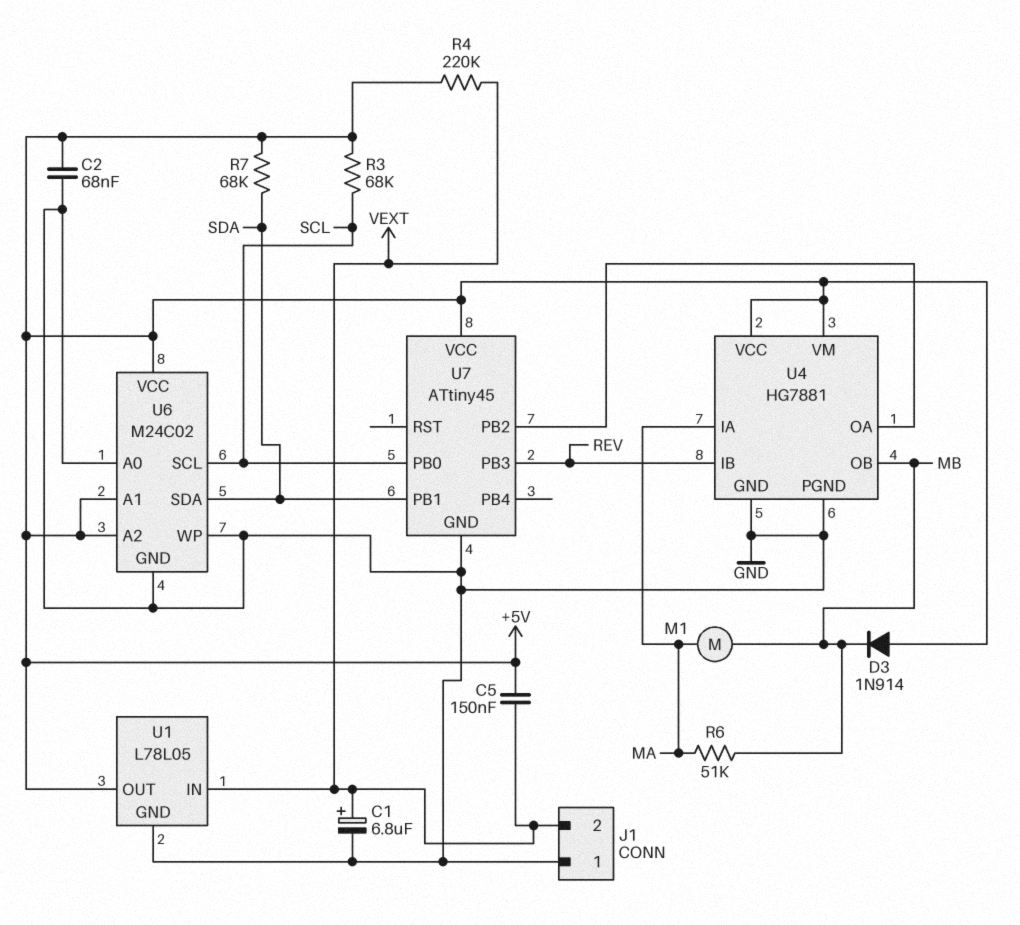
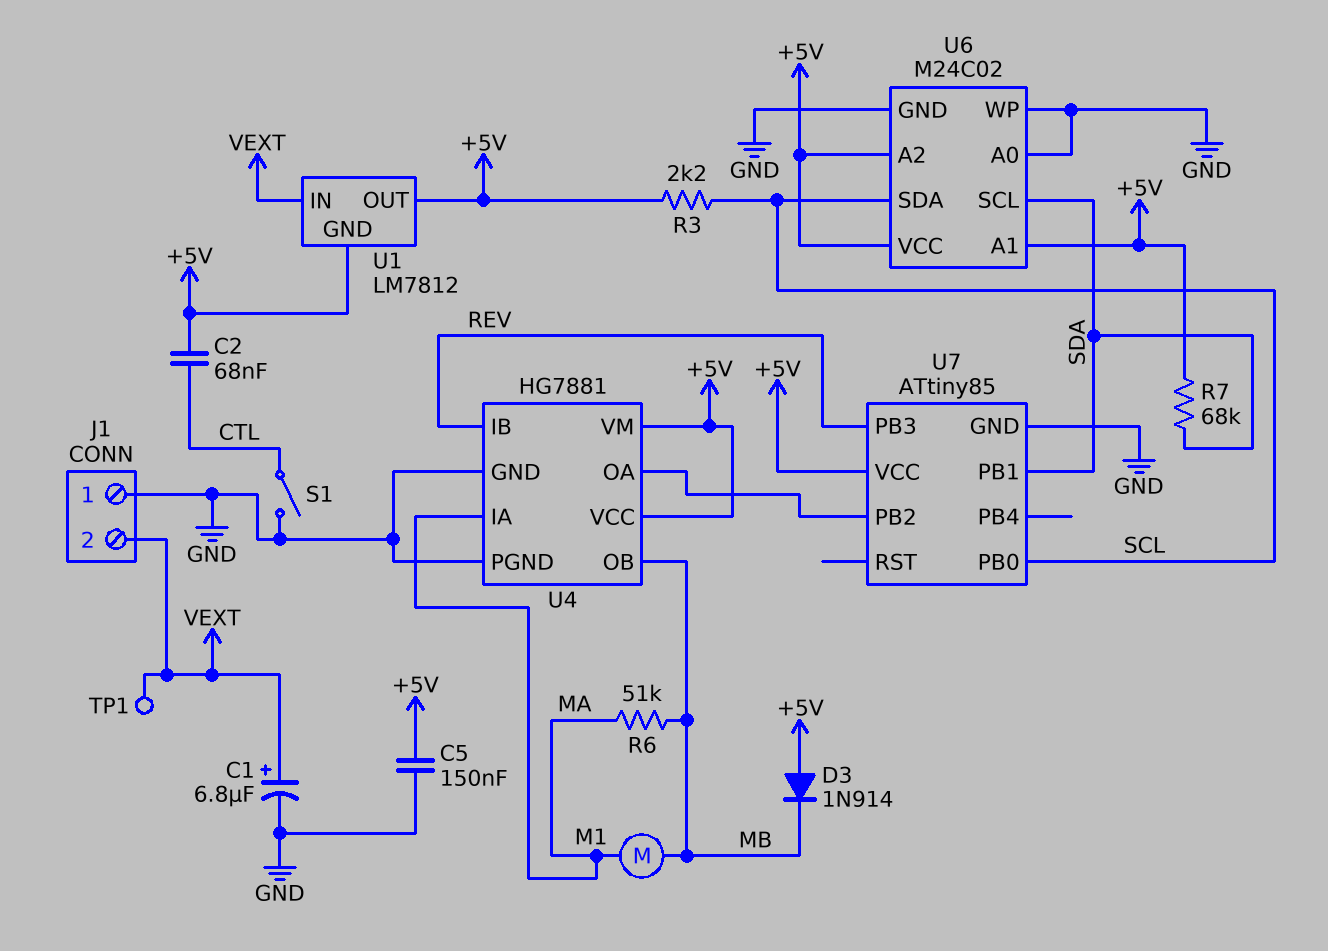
C2: 68nF (+5V, GND) -> 68nF (+5V, CTL)
C5: 150nF (+5V, VEXT) -> 150nF (+5V, GND)
R3: 68k (+5V, SCL) -> 2.2k (+5V, SCL)
R4: 220k (+5V, VEXT) -> none
S1: none -> switch (CTL, GND)
TP1: none -> test point (VEXT)
U1: L78L05 -> LM7812
U1 pin GND: GND -> +5V
U6 pin SCL: SCL -> SDA
U6 pin SDA: SDA -> SCL
U7: ATtiny45 -> ATtiny85

